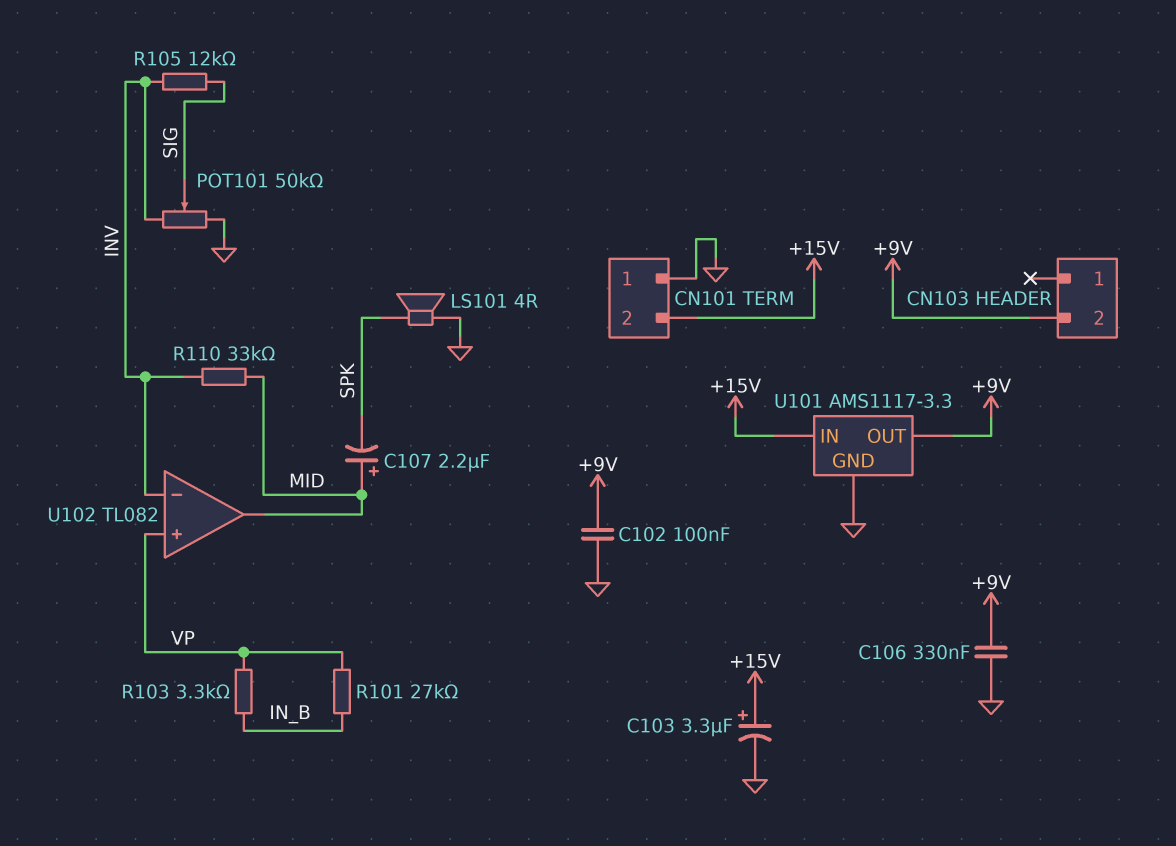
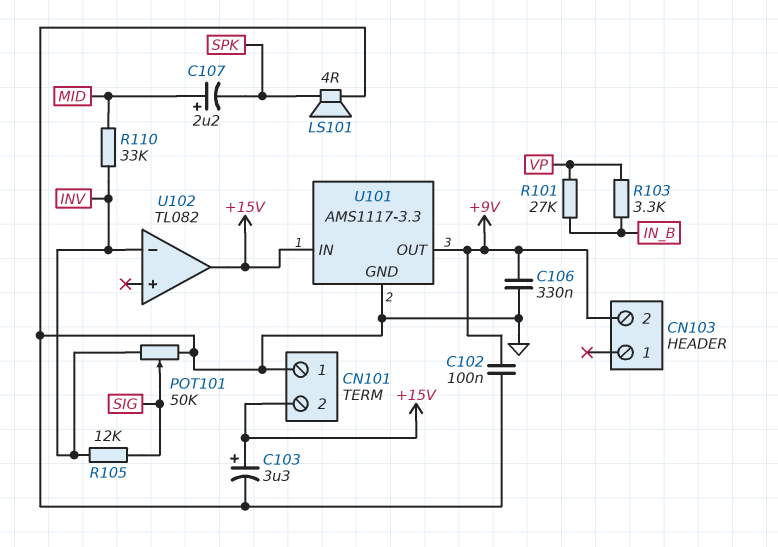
U102 pin in+: VP -> none
U102 pin out: MID -> +15V

